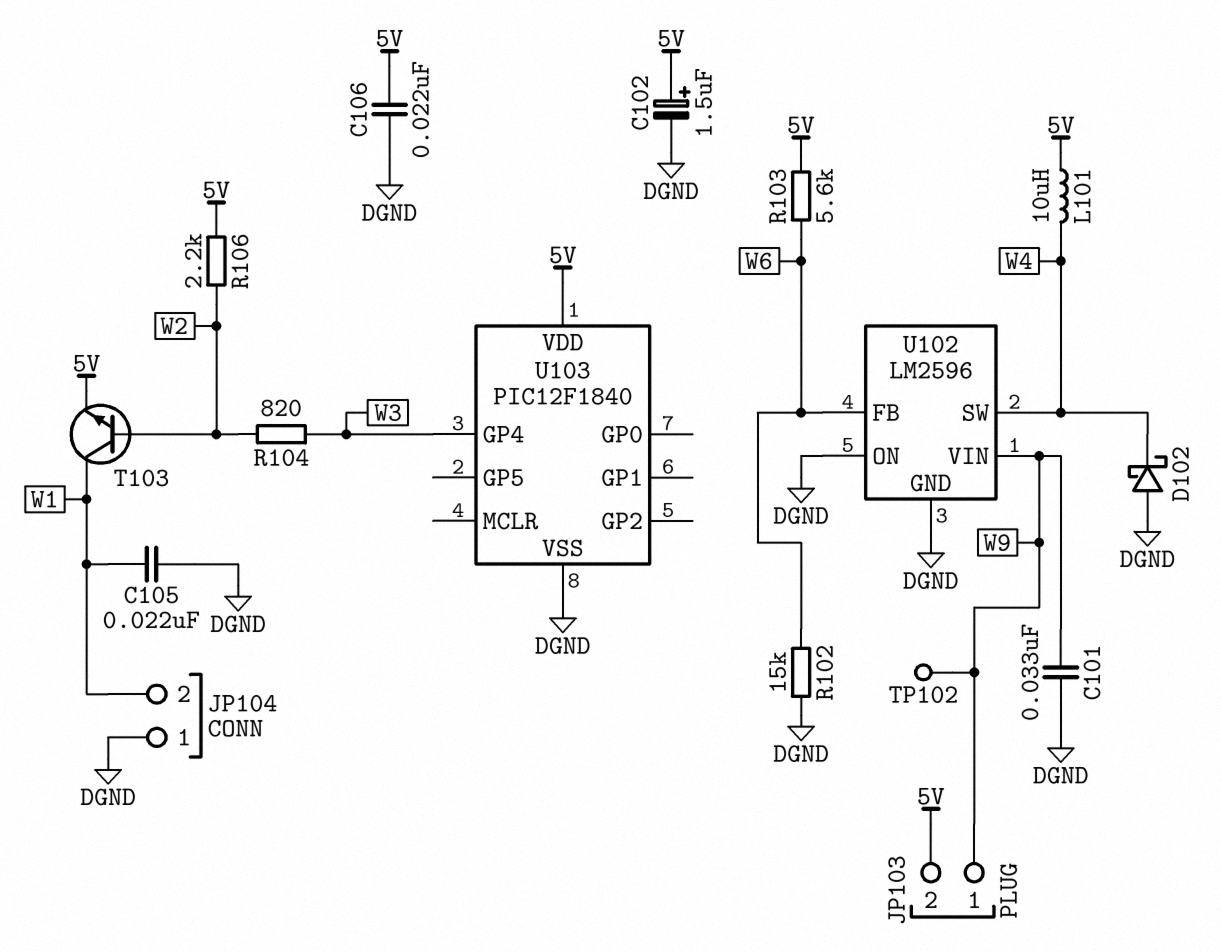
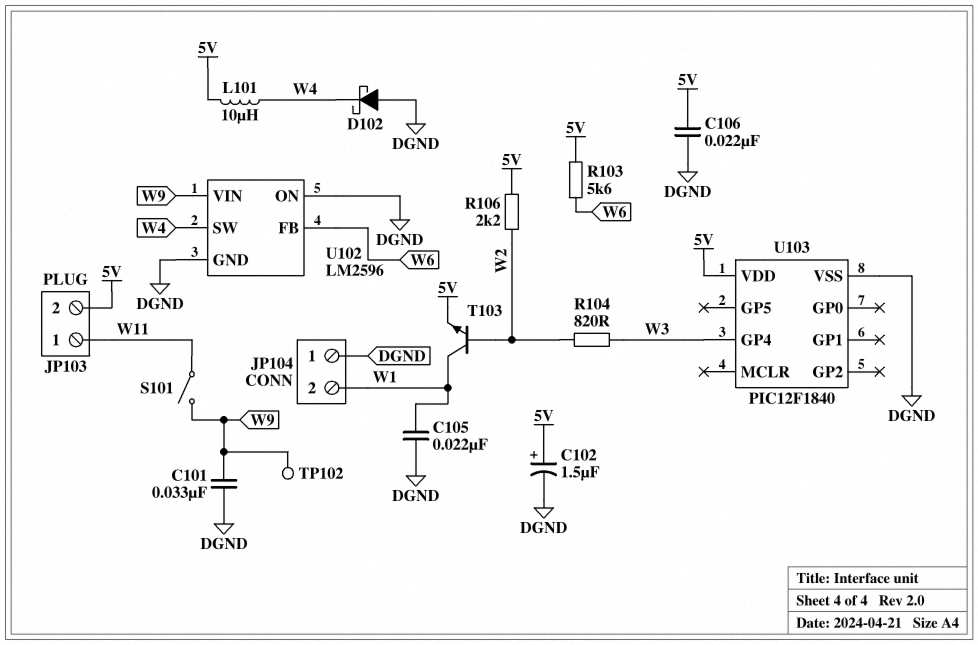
JP103 pin 1: W9 -> W11
R102: 15k (DGND, W6) -> none
S101: none -> switch (W9, W11)

